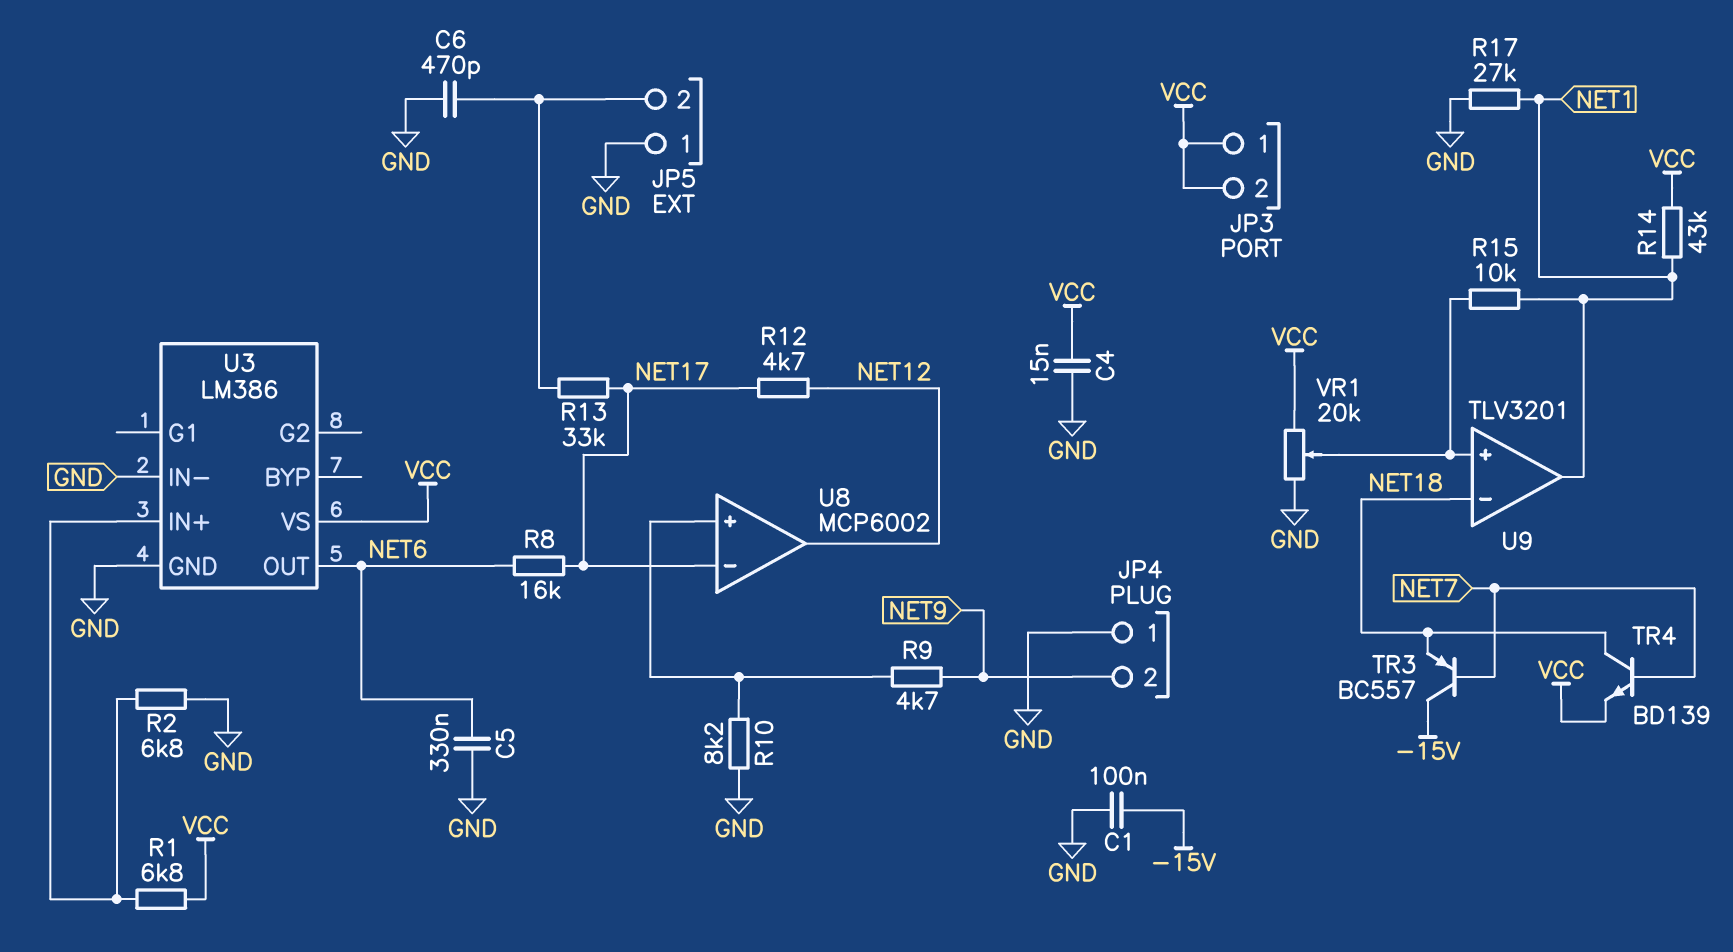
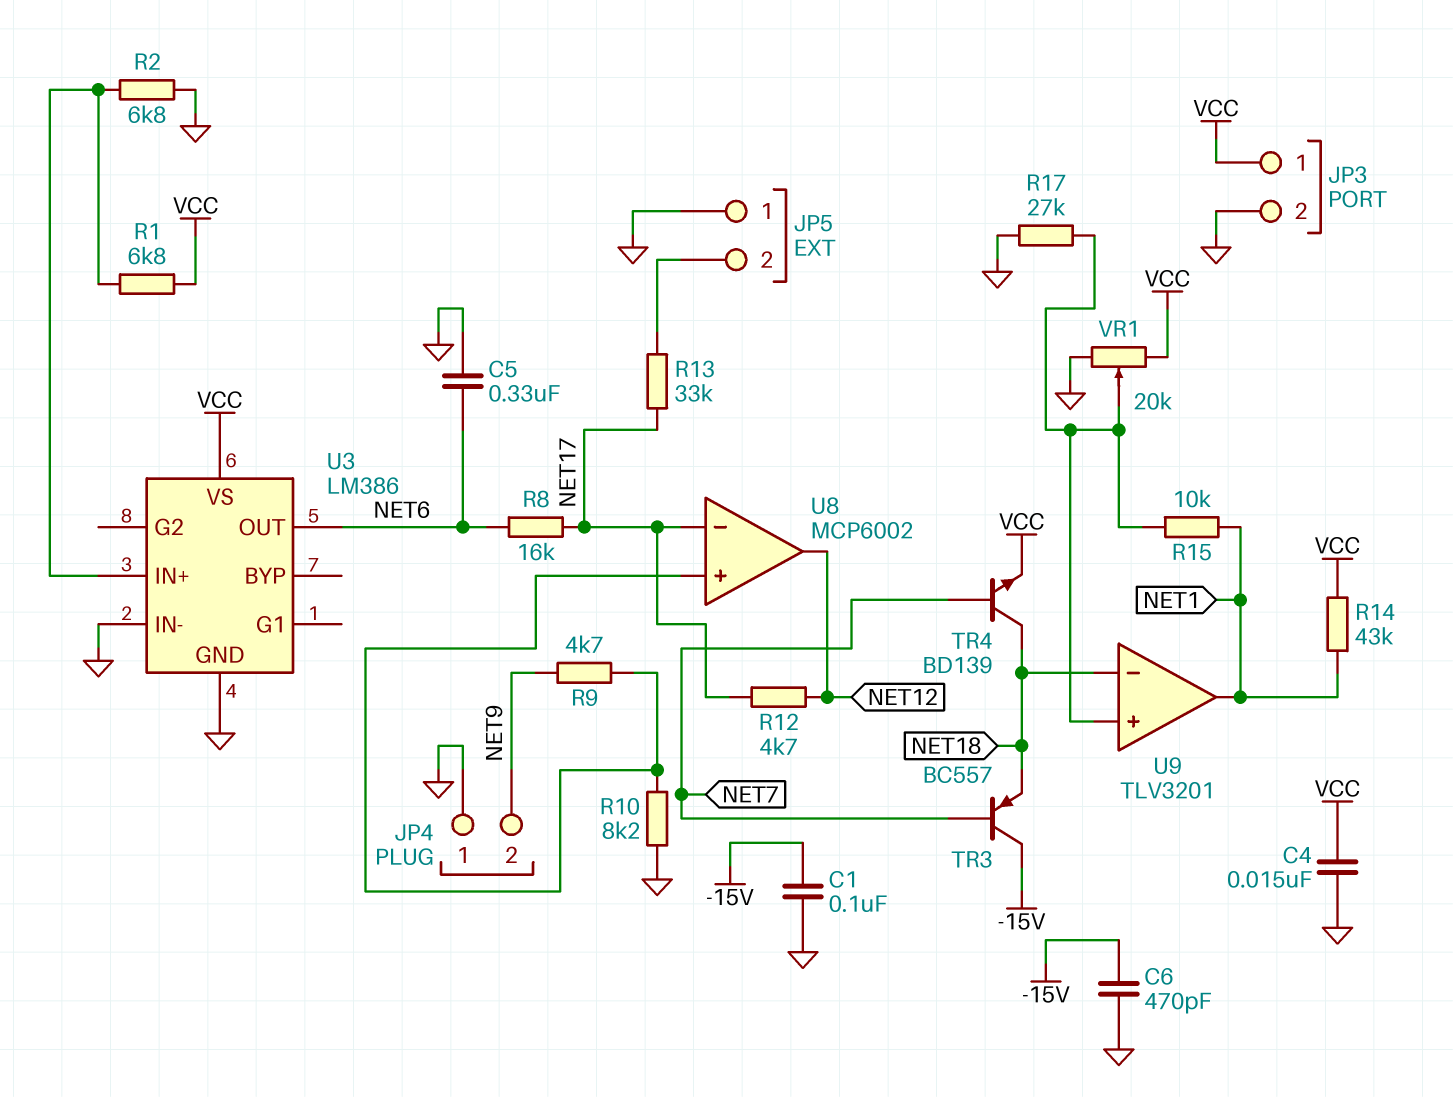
C6: 470pF (GND, JP5/2) -> 470pF (-15V, GND)
JP3 pin 2: VCC -> GND
R17: 27k (GND, NET1) -> 27k (GND, U9/in+)

